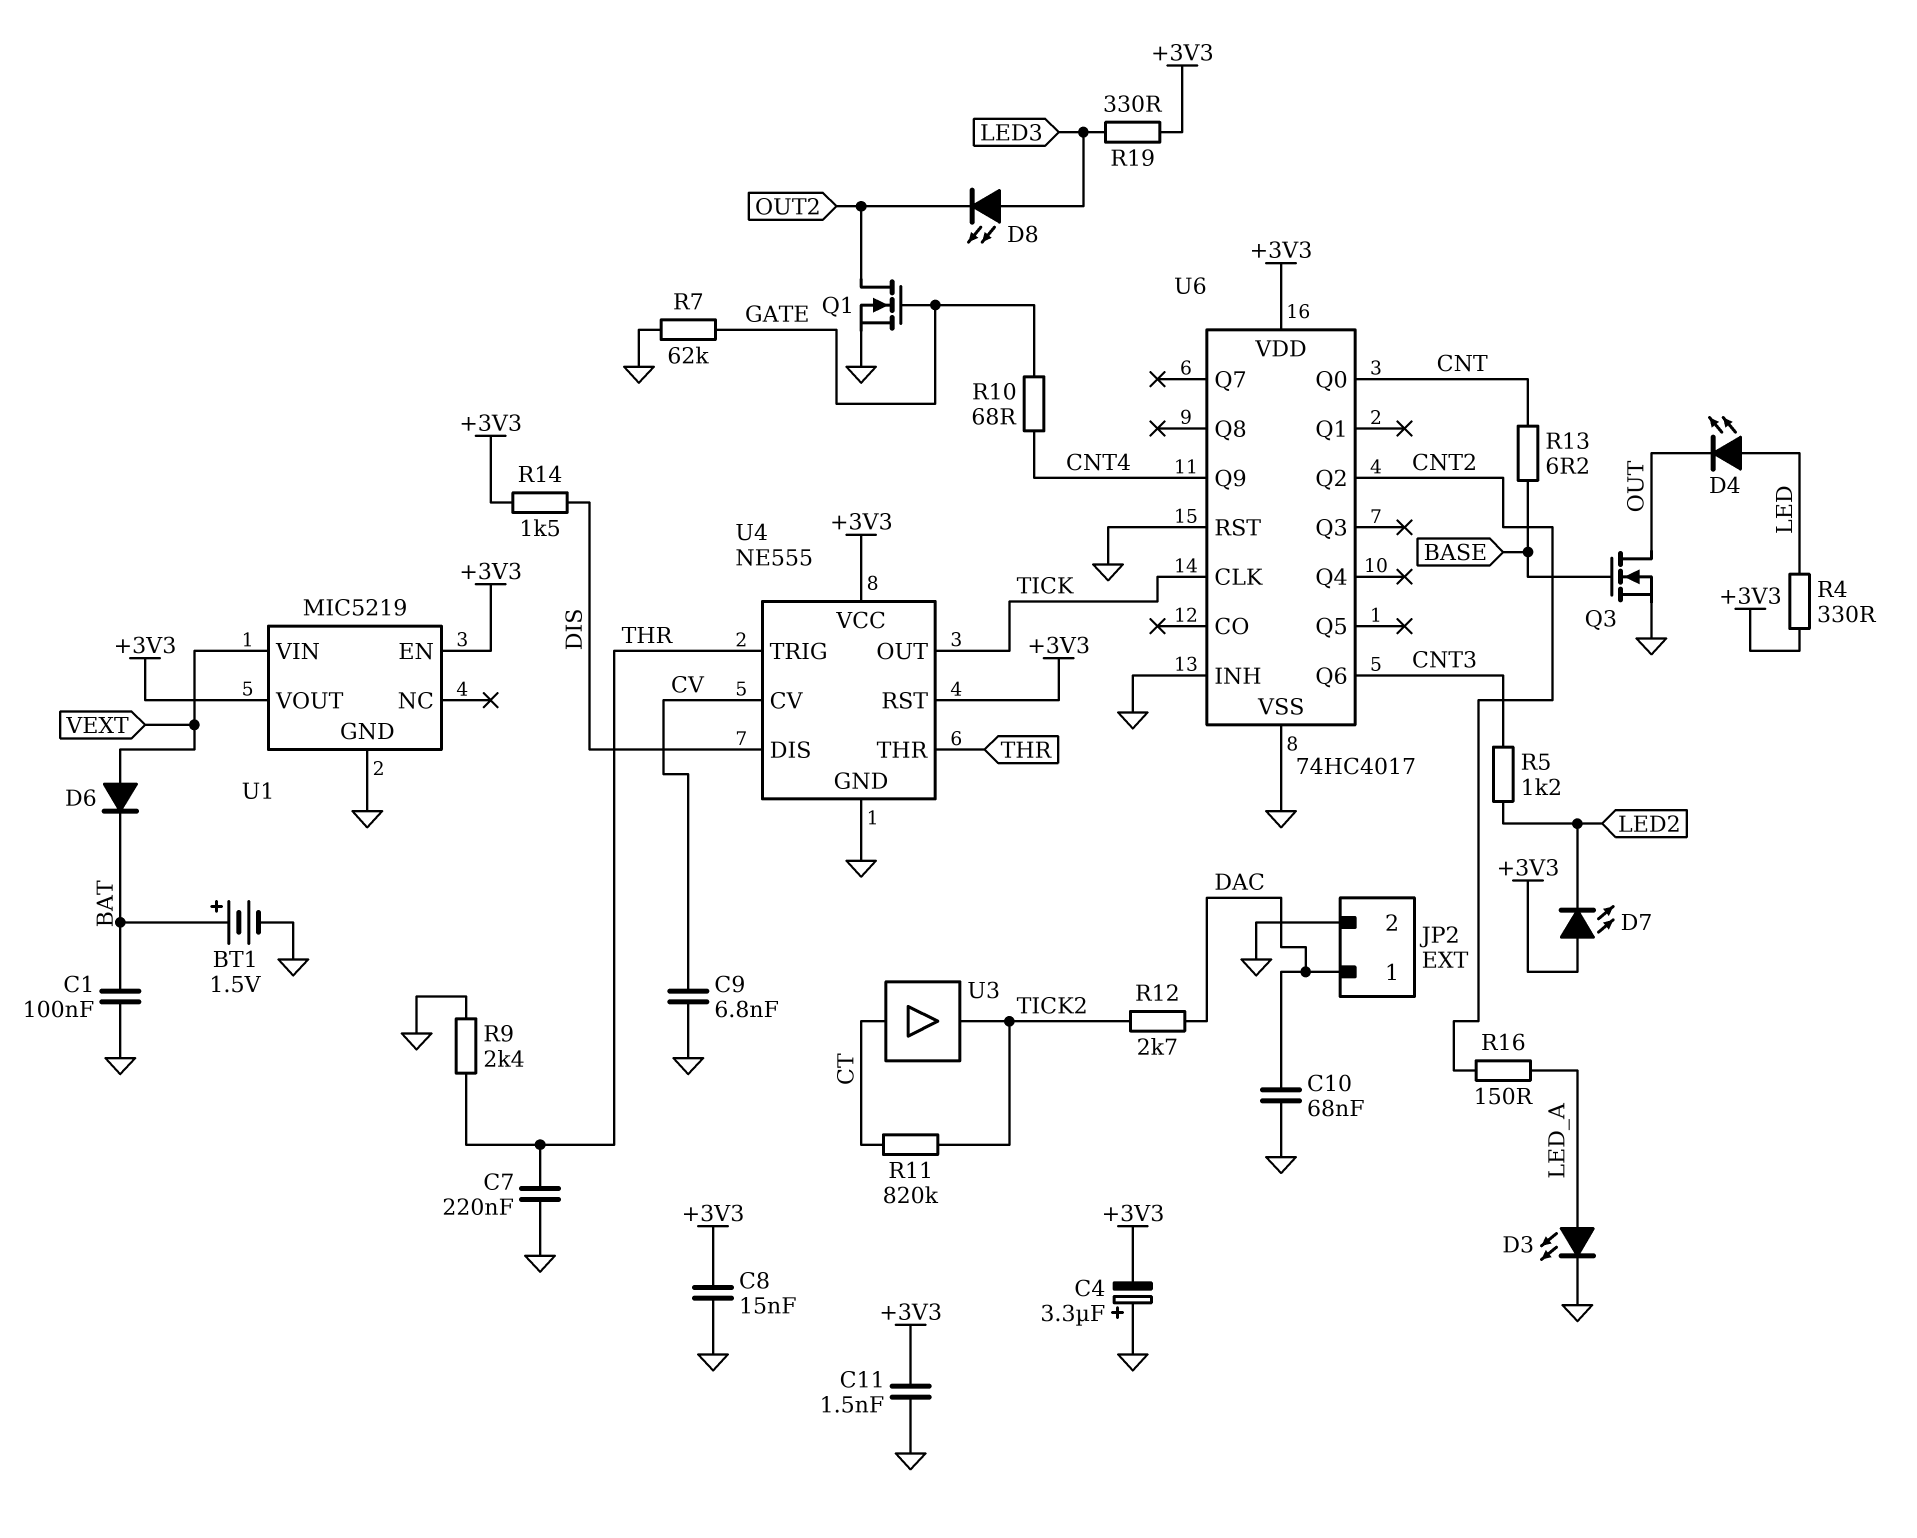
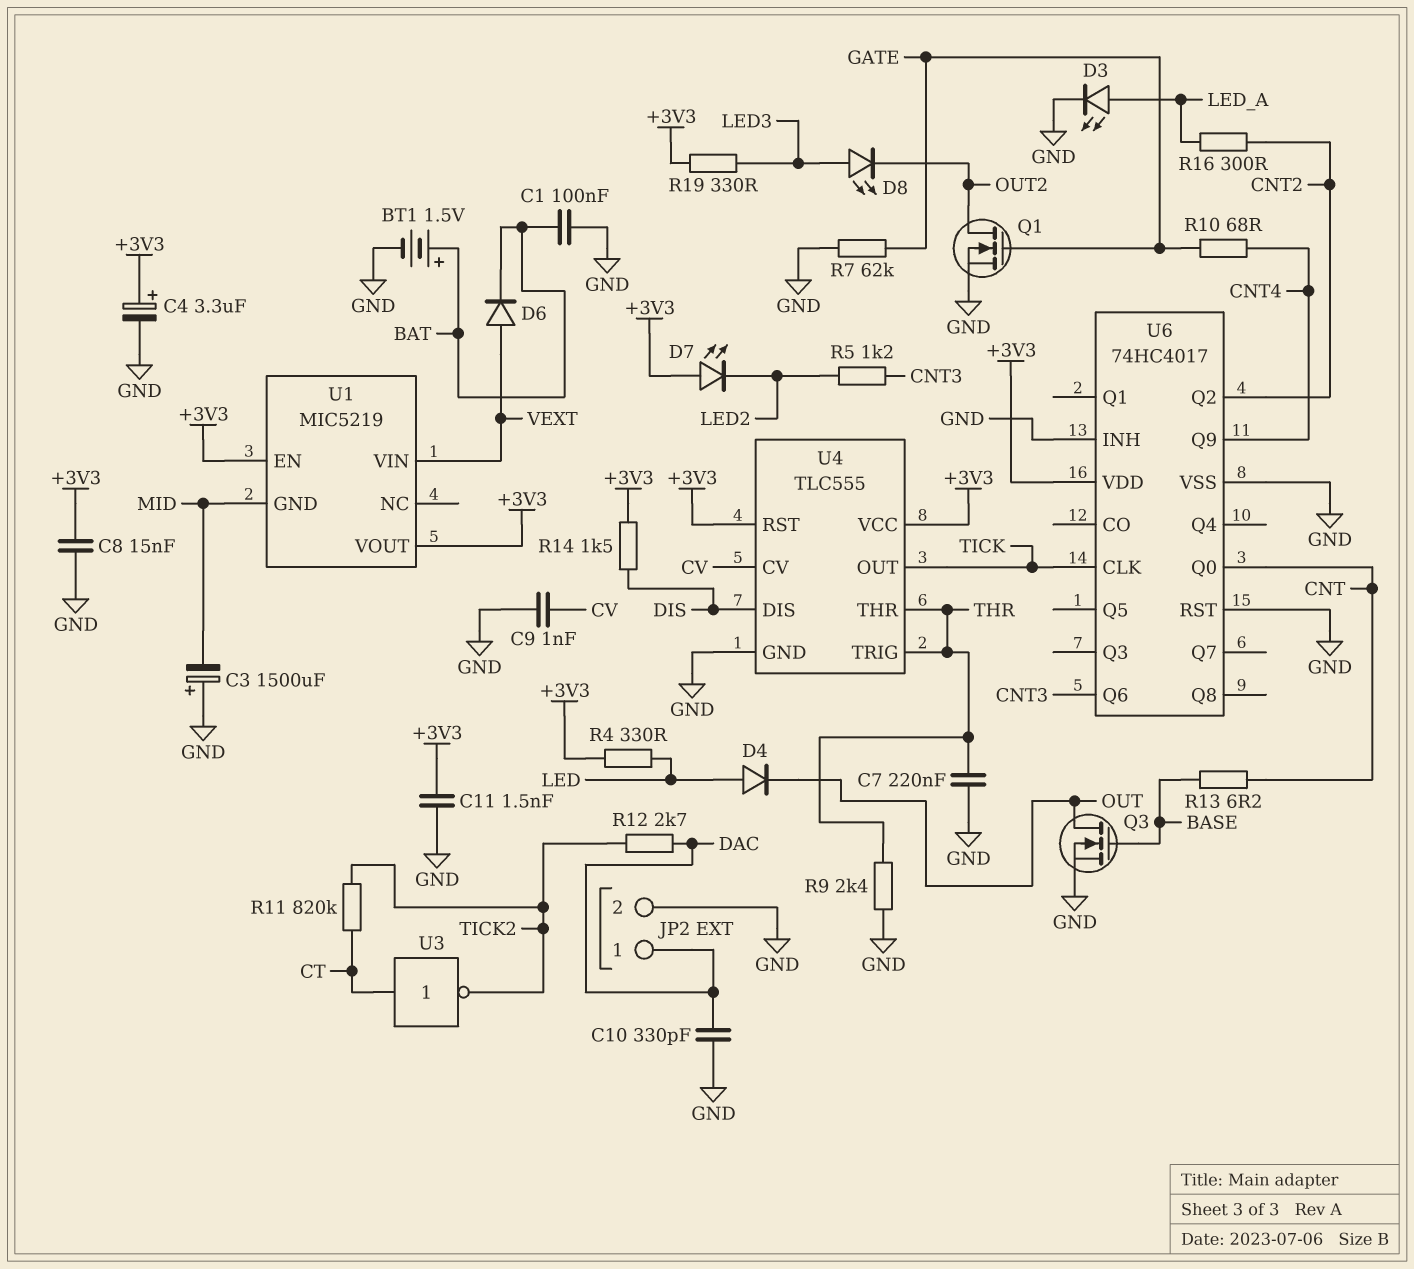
C3: none -> 1500uF (plus GND, minus MID)
C4: 3.3uF (plus GND, minus +3V3) -> 3.3uF (plus +3V3, minus GND)
C9: 6.8nF (CV, GND) -> 1nF (CV, GND)
C10: 68nF (DAC, GND) -> 330pF (DAC, GND)
D4: LED (A LED, K OUT) -> diode (A LED, K OUT)
R16: 150 (CNT2, LED_A) -> 300 (CNT2, LED_A)
U1 pin GND: GND -> MID
U3: buffer (in CT, out TICK2) -> NOT (in CT, out TICK2)
U4: NE555 -> TLC555

